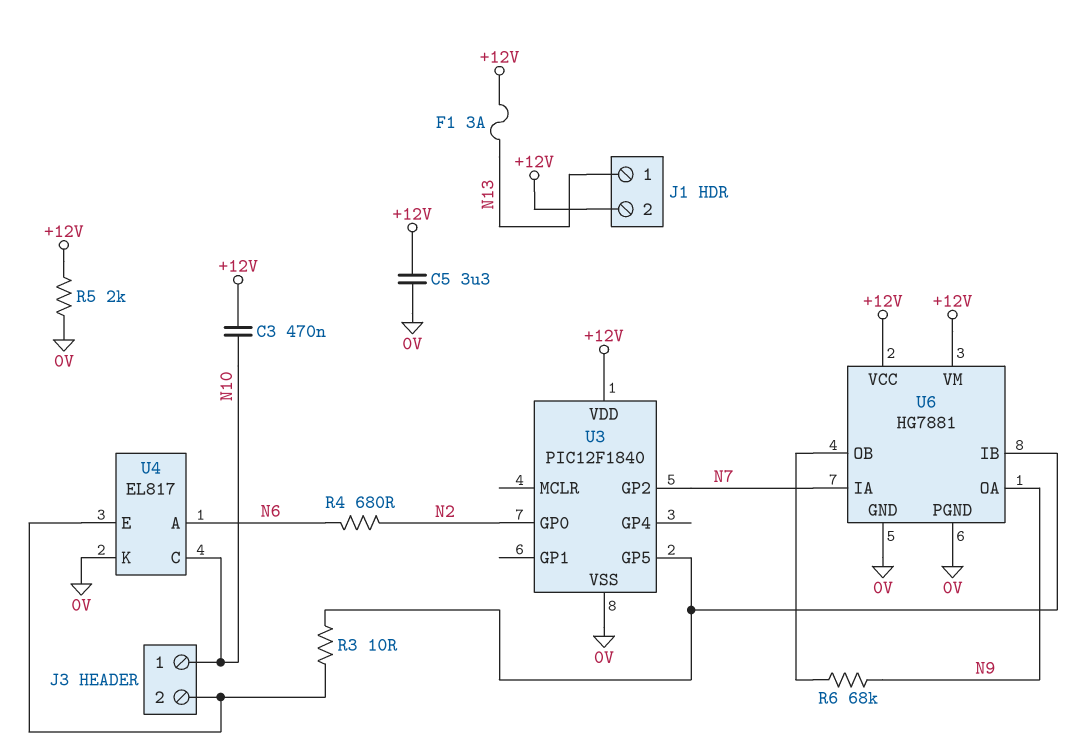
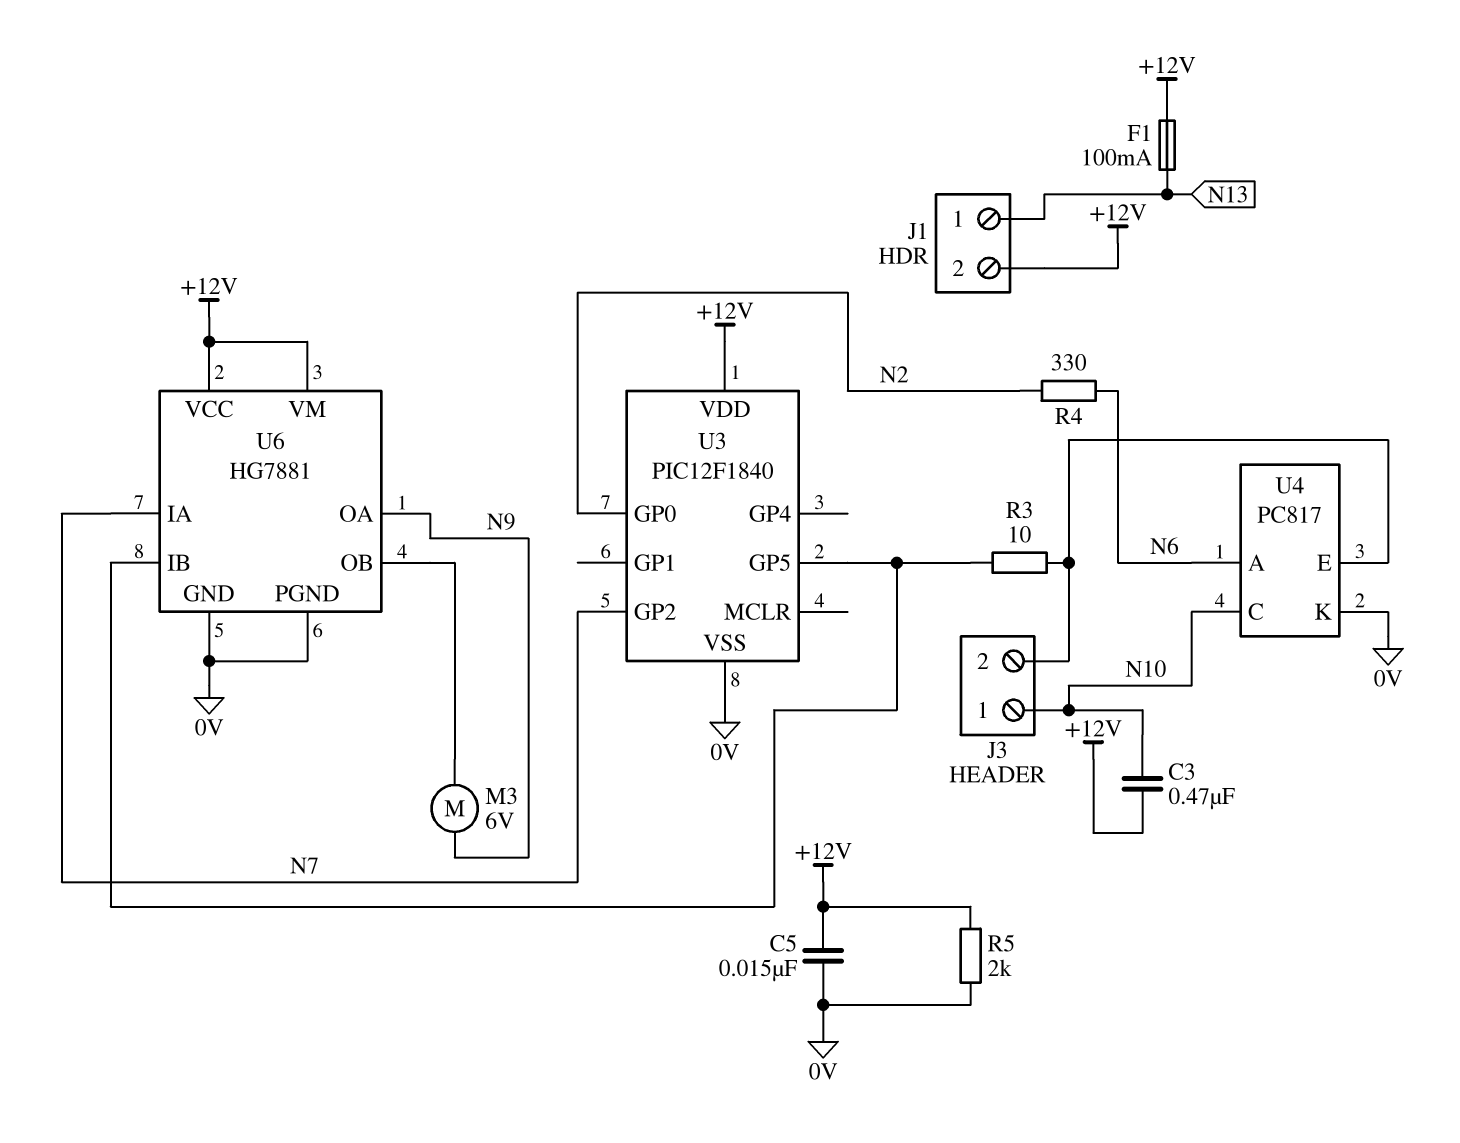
C5: 3.3uF (+12V, 0V) -> 15nF (+12V, 0V)
F1: 3A (+12V, N13) -> 100mA (+12V, N13)
M3: none -> motor 6V (N9, U6/OB)
R4: 680 (N2, N6) -> 330 (N2, N6)
R6: 68k (N9, U6/OB) -> none
U4: EL817 -> PC817

